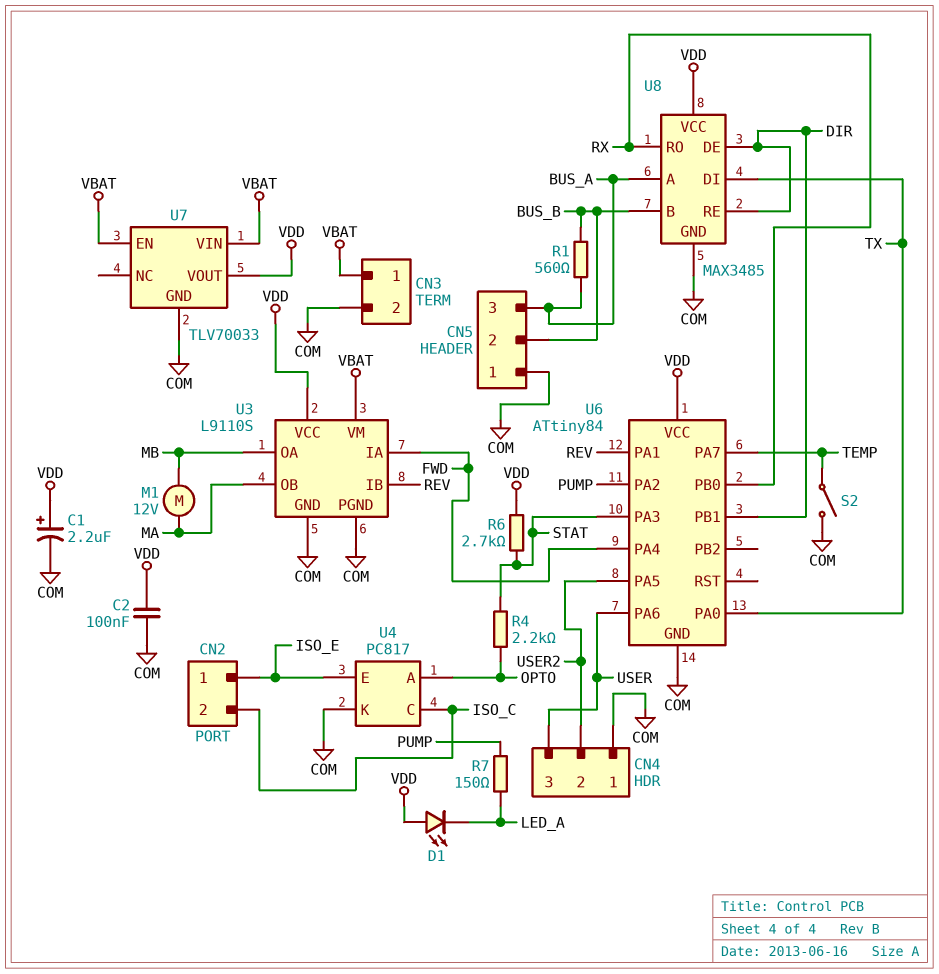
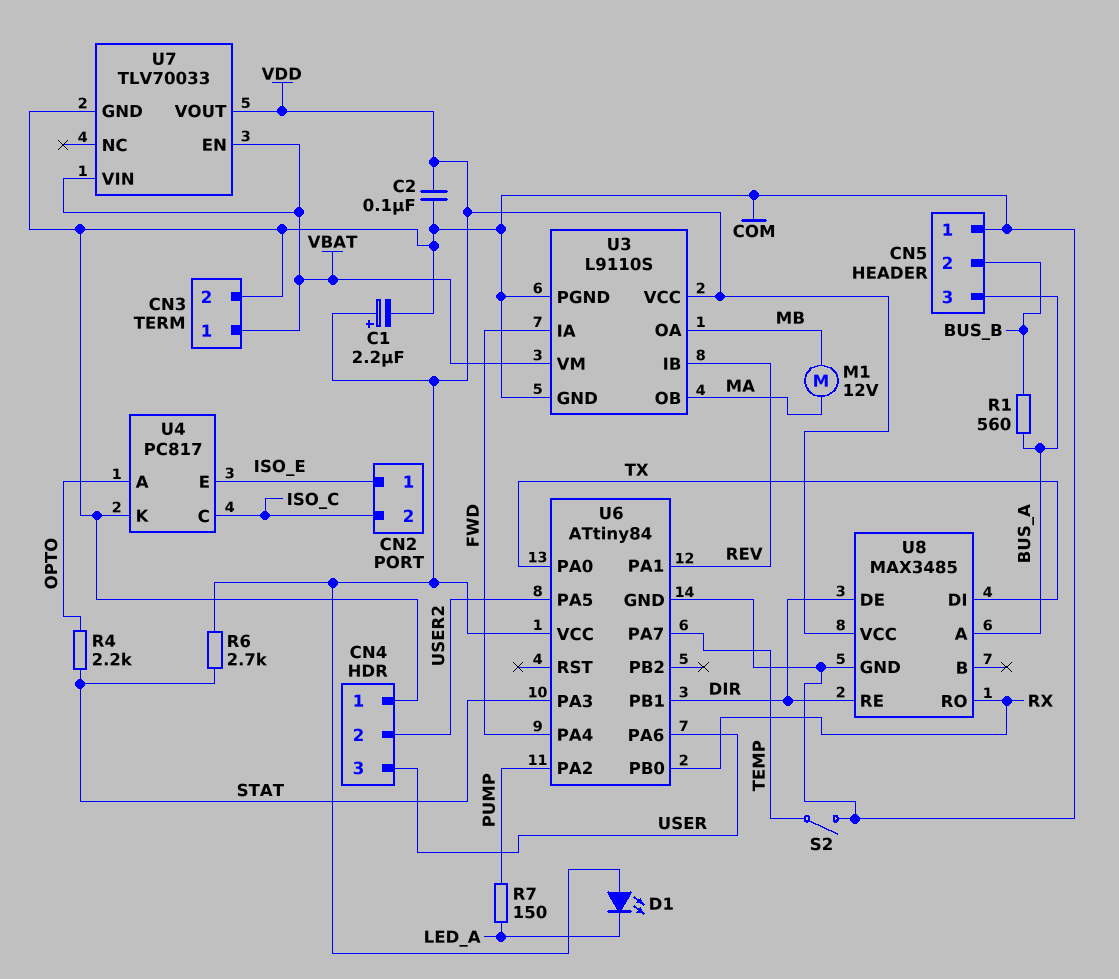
U8 pin B: BUS_B -> none

